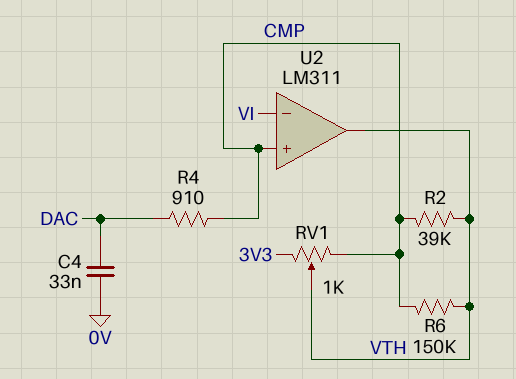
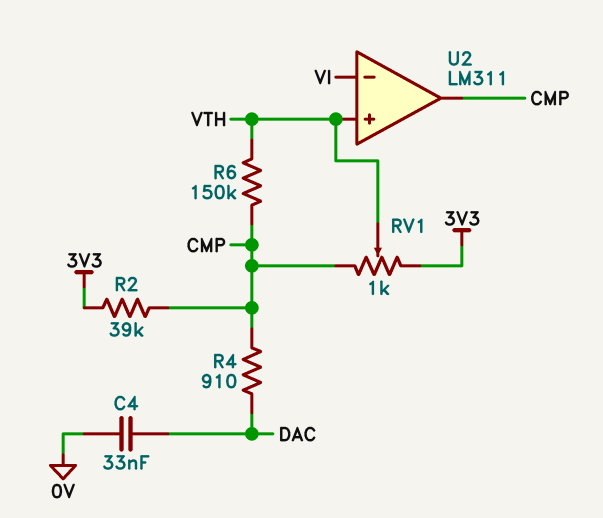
R2: 39k (CMP, VTH) -> 39k (3V3, CMP)
U2 pin in+: CMP -> VTH
U2 pin out: VTH -> CMP

